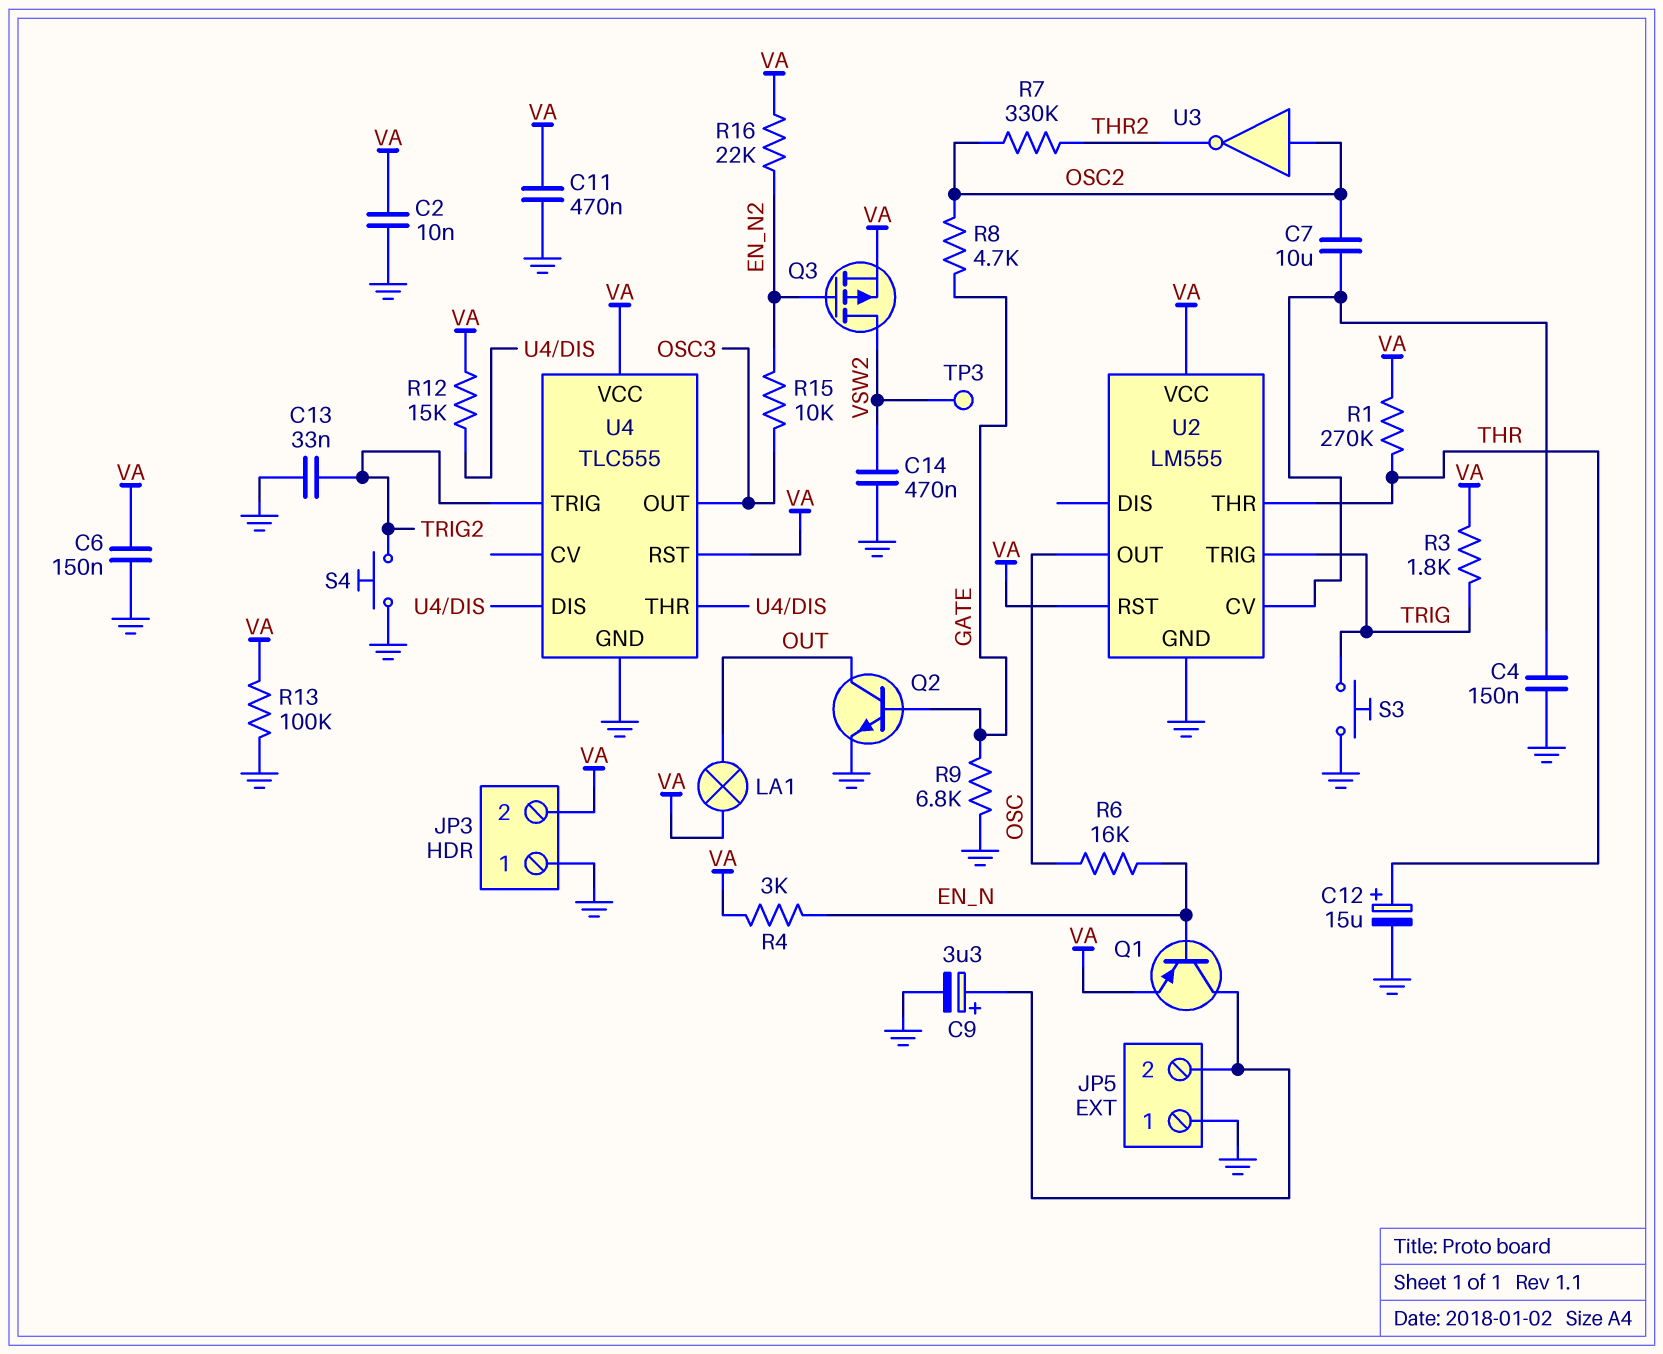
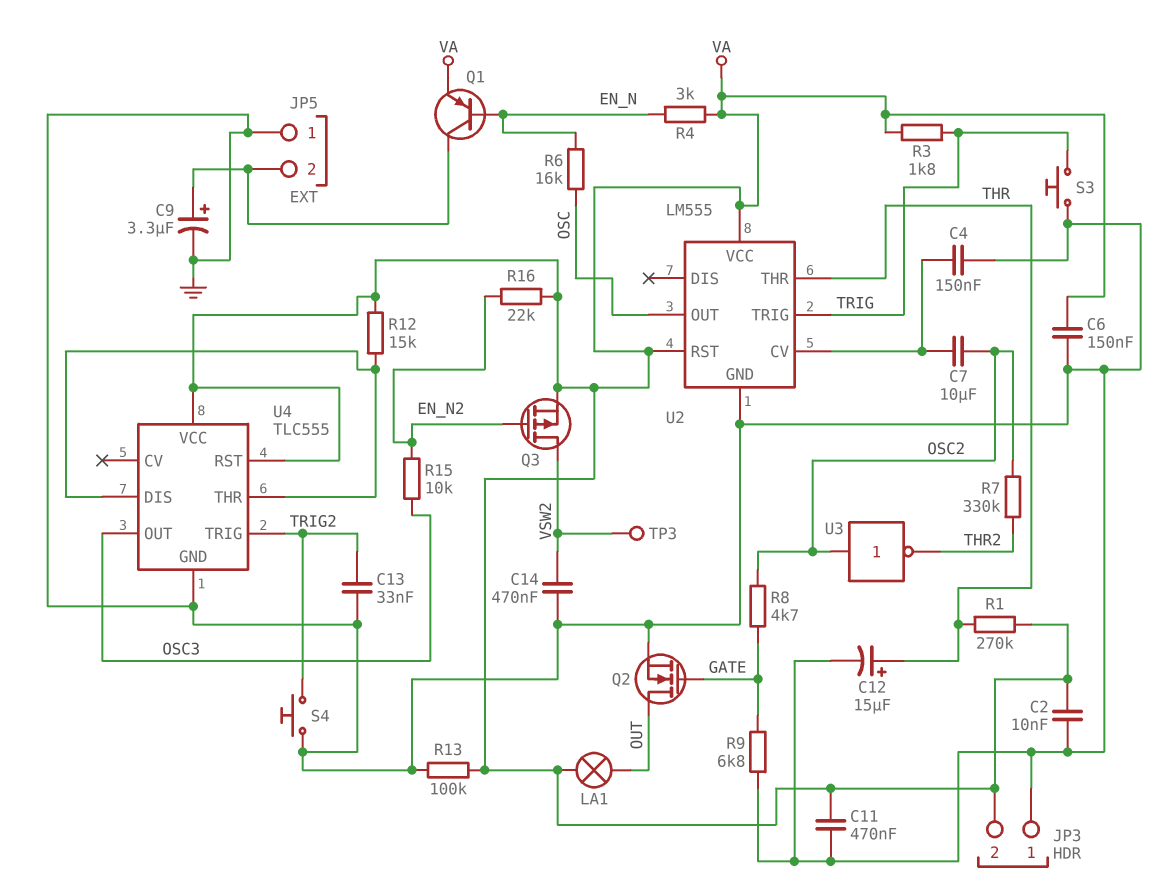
Q2: NPN (B GATE, C OUT, E GND) -> NMOS (G GATE, D OUT, S GND)

